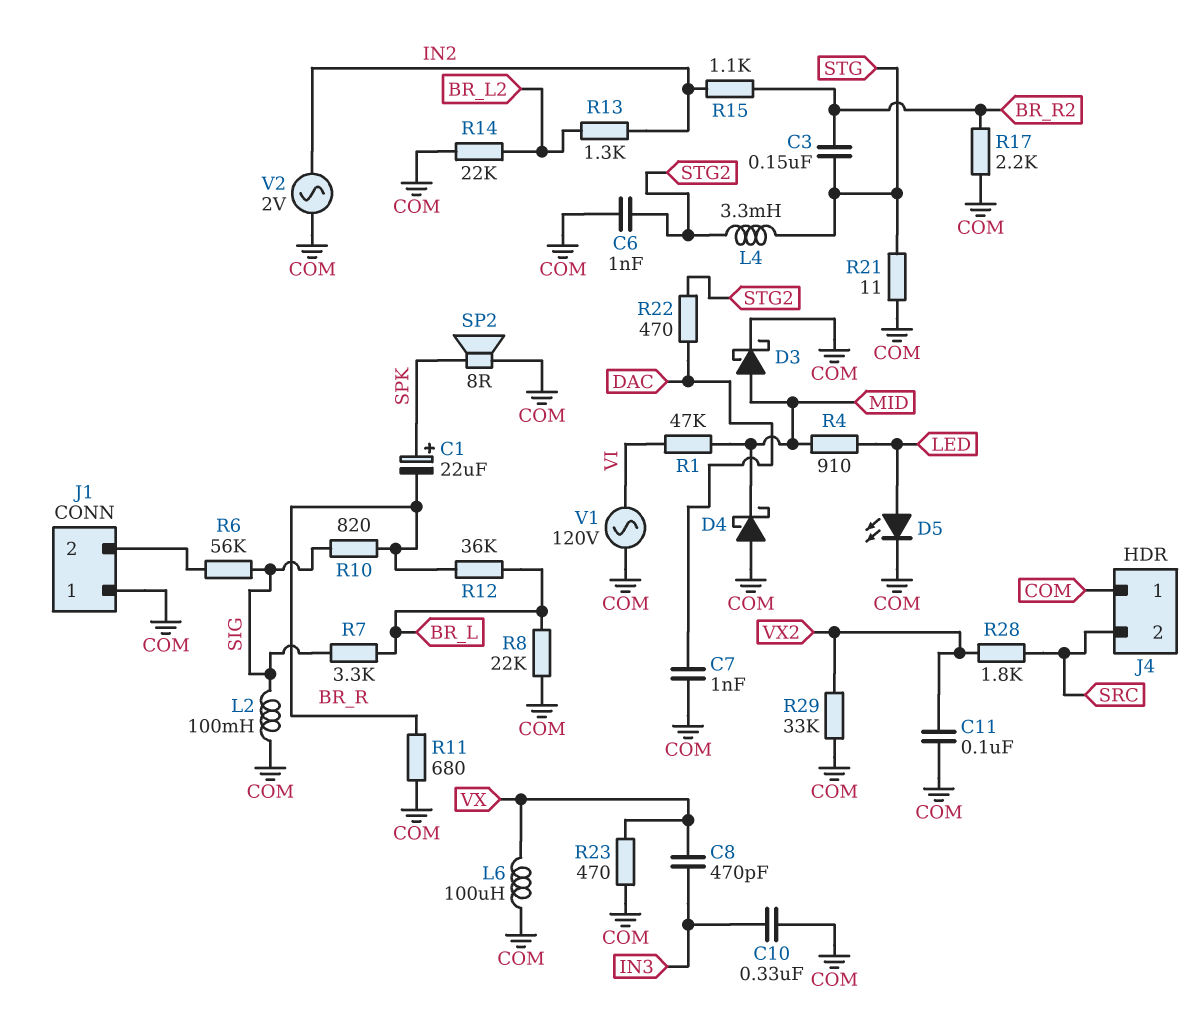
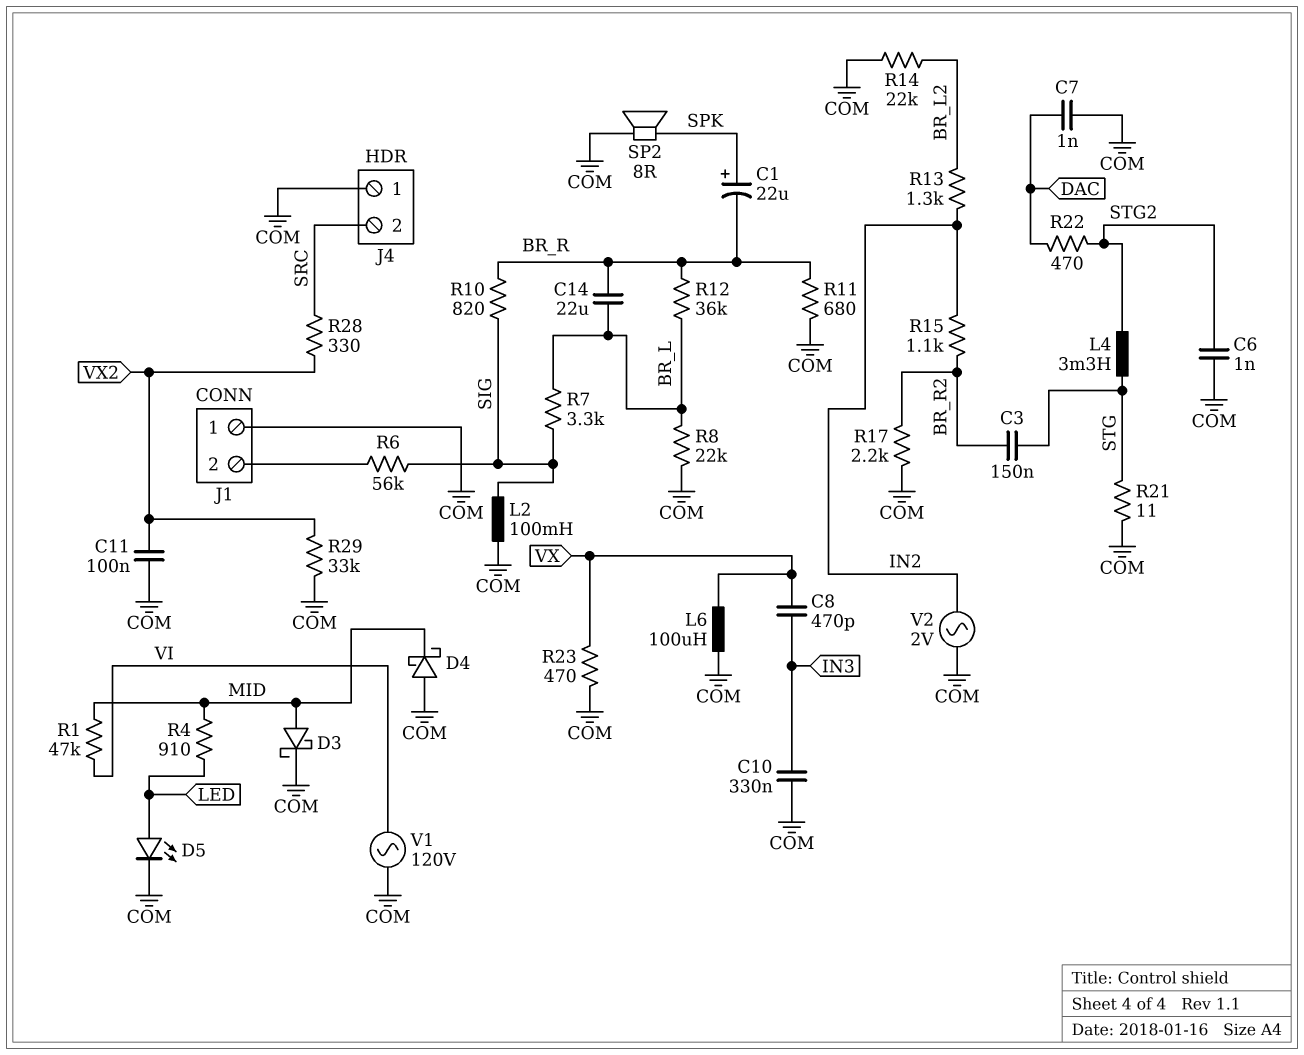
C14: none -> 22uF (BR_L, BR_R)
R28: 1.8k (SRC, VX2) -> 330 (SRC, VX2)

